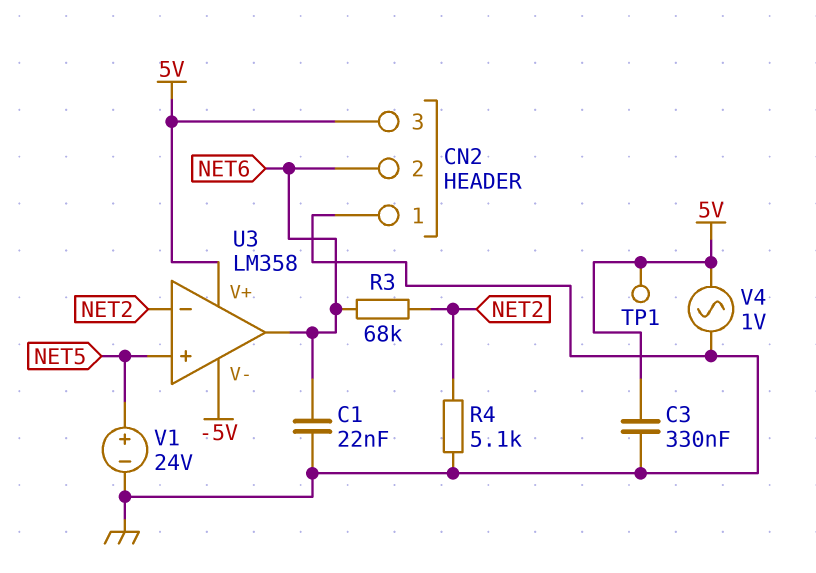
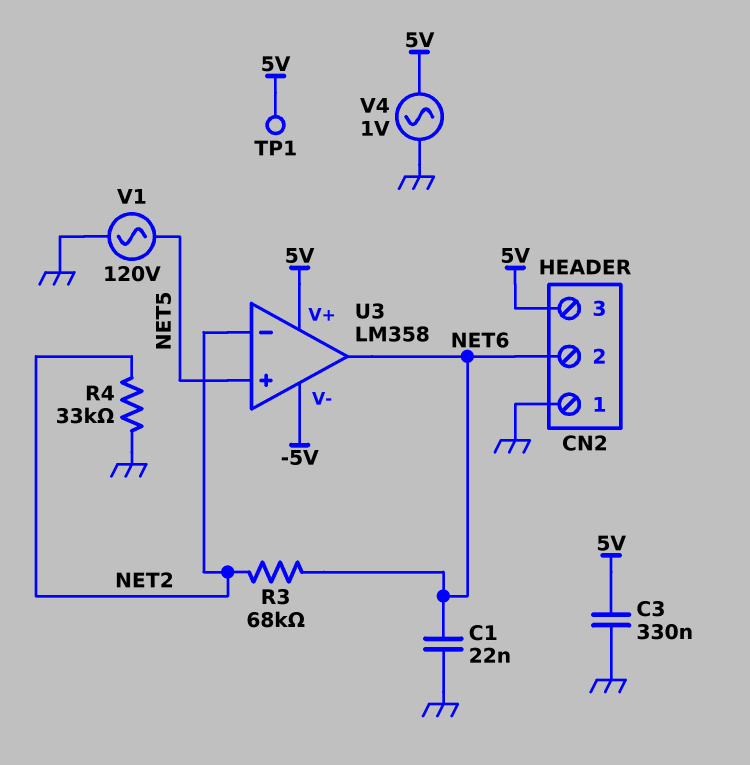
R4: 5.1k (GND, NET2) -> 33k (GND, NET2)
V1: 24V (plus NET5, minus GND) -> AC 120V (GND, NET5)

